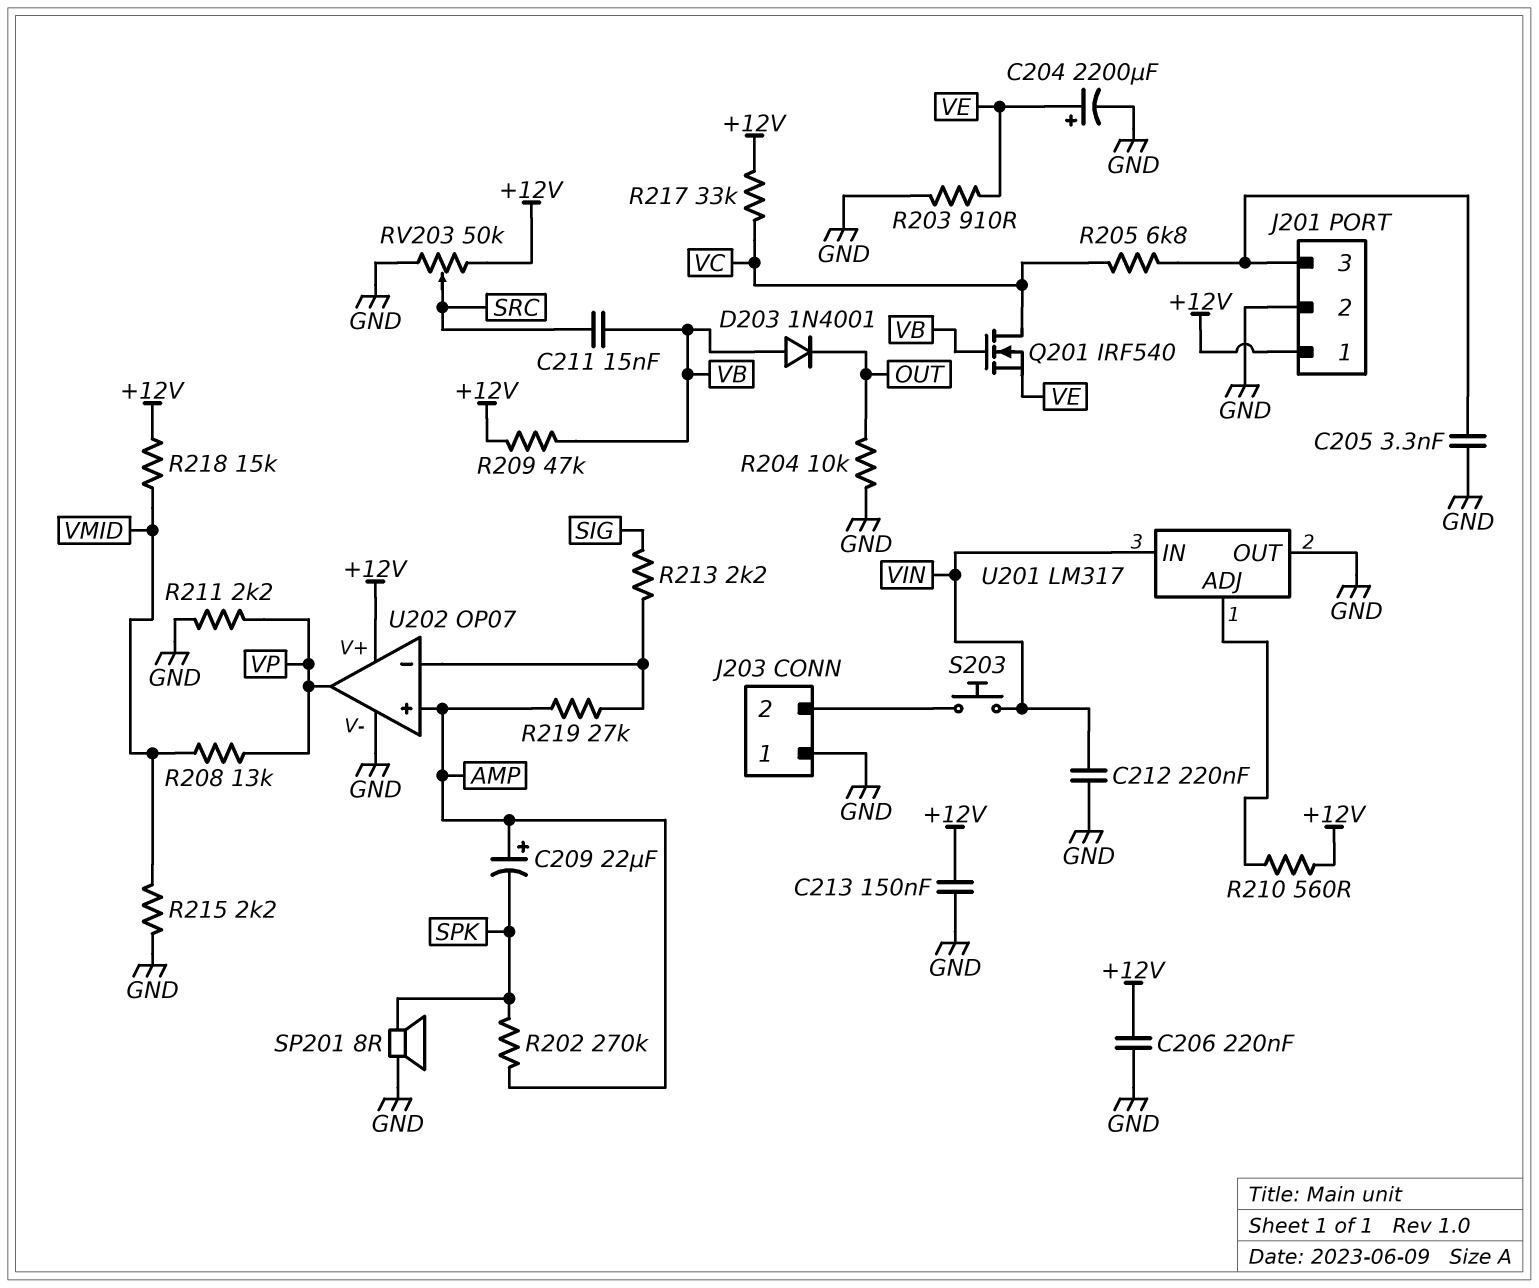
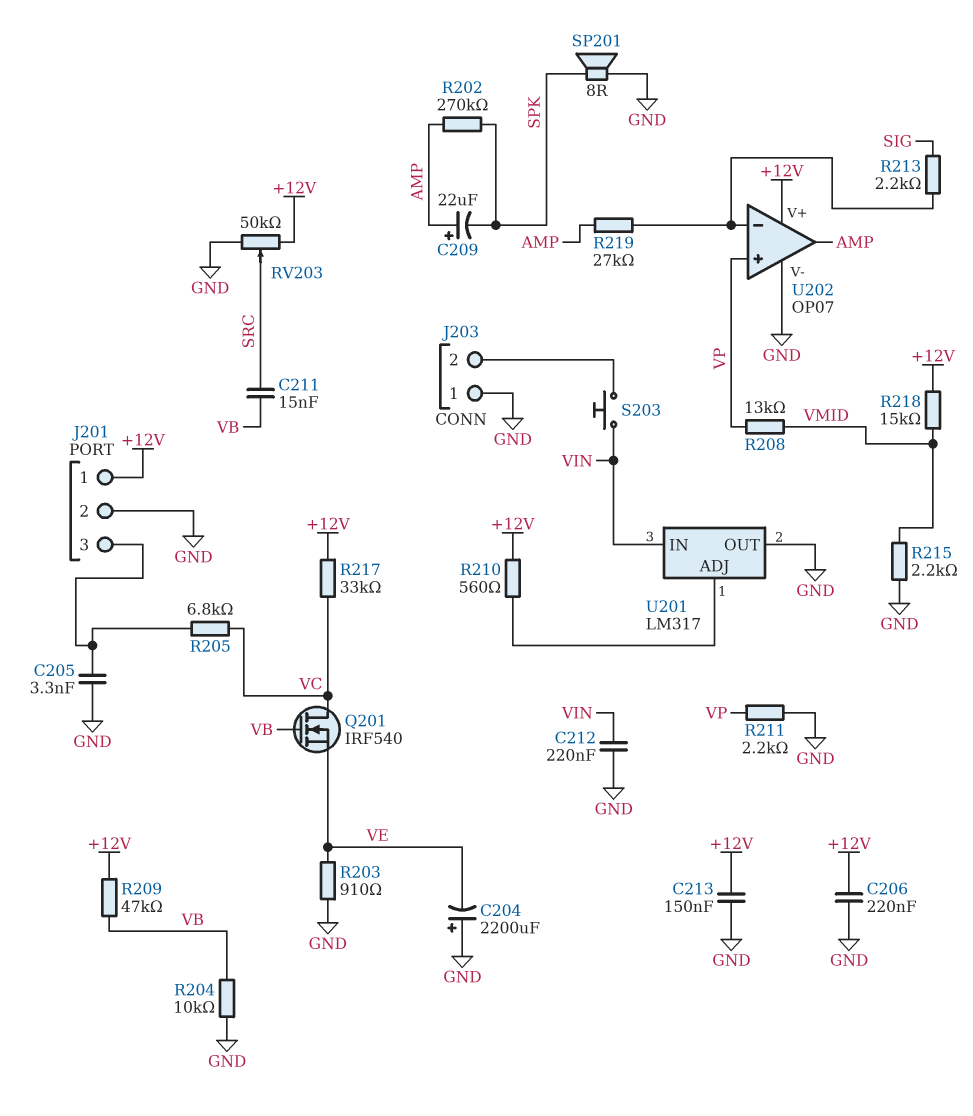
C204: 2200uF (plus VE, minus GND) -> 2200uF (plus GND, minus VE)
D203: diode 1N4001 (A VB, K OUT) -> none
R204: 10k (GND, OUT) -> 10k (GND, VB)
U202 pin in+: AMP -> VP
U202 pin out: VP -> AMP

